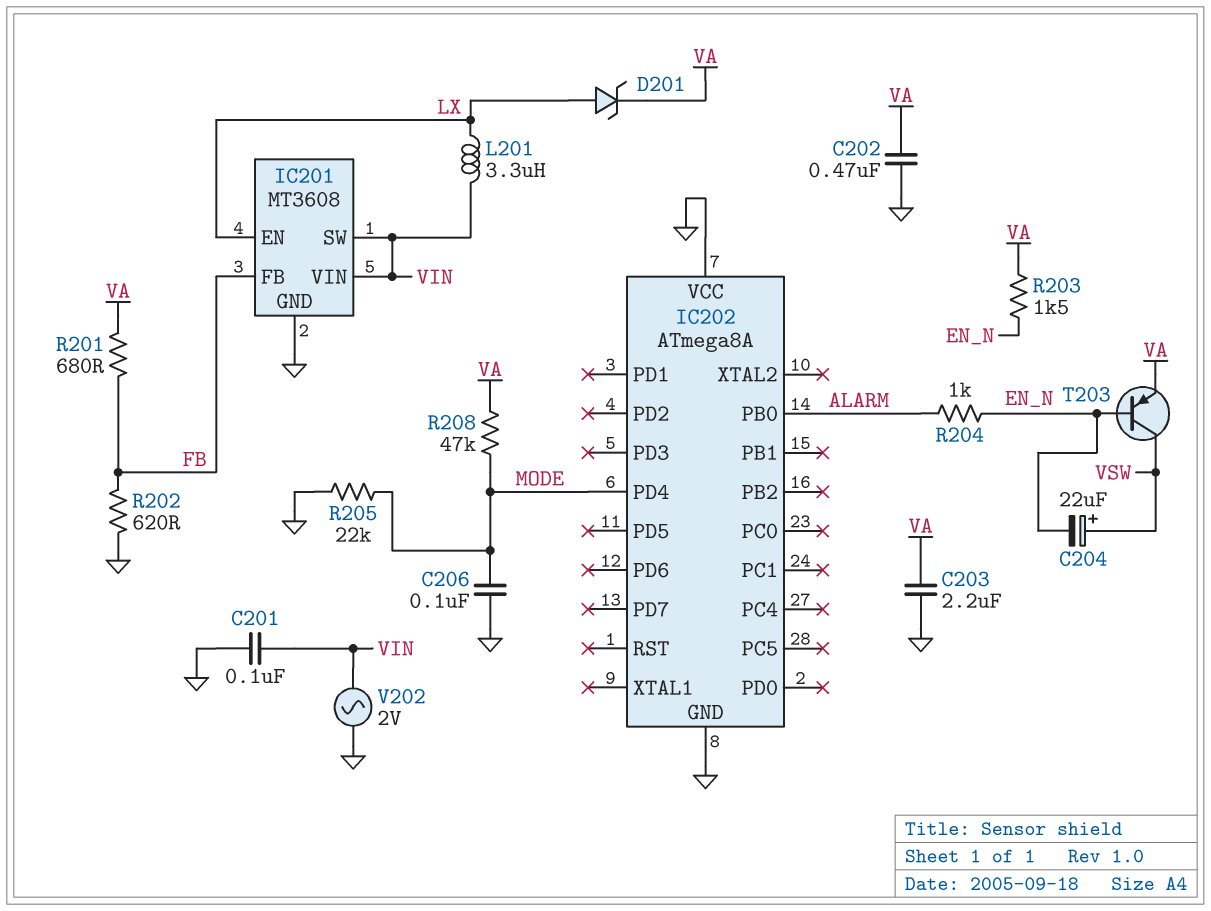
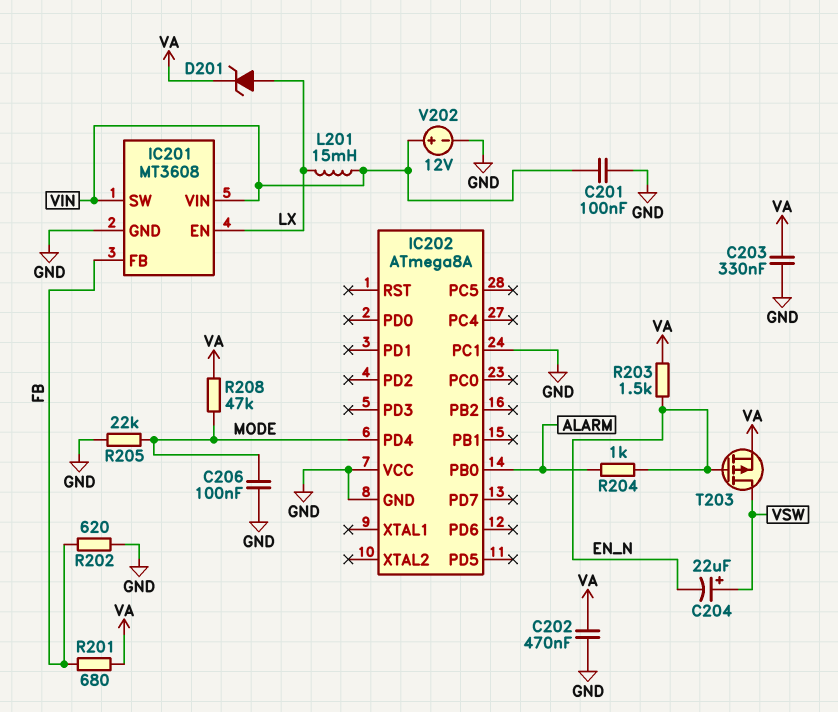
C203: 2.2uF (GND, VA) -> 330nF (GND, VA)
IC202 pin PC1: none -> GND
L201: 3.3uH (LX, VIN) -> 15mH (LX, VIN)
T203: PNP (B EN_N, C VSW, E VA) -> PMOS (G EN_N, D VSW, S VA)
V202: AC 2V (GND, VIN) -> 12V (plus VIN, minus GND)

